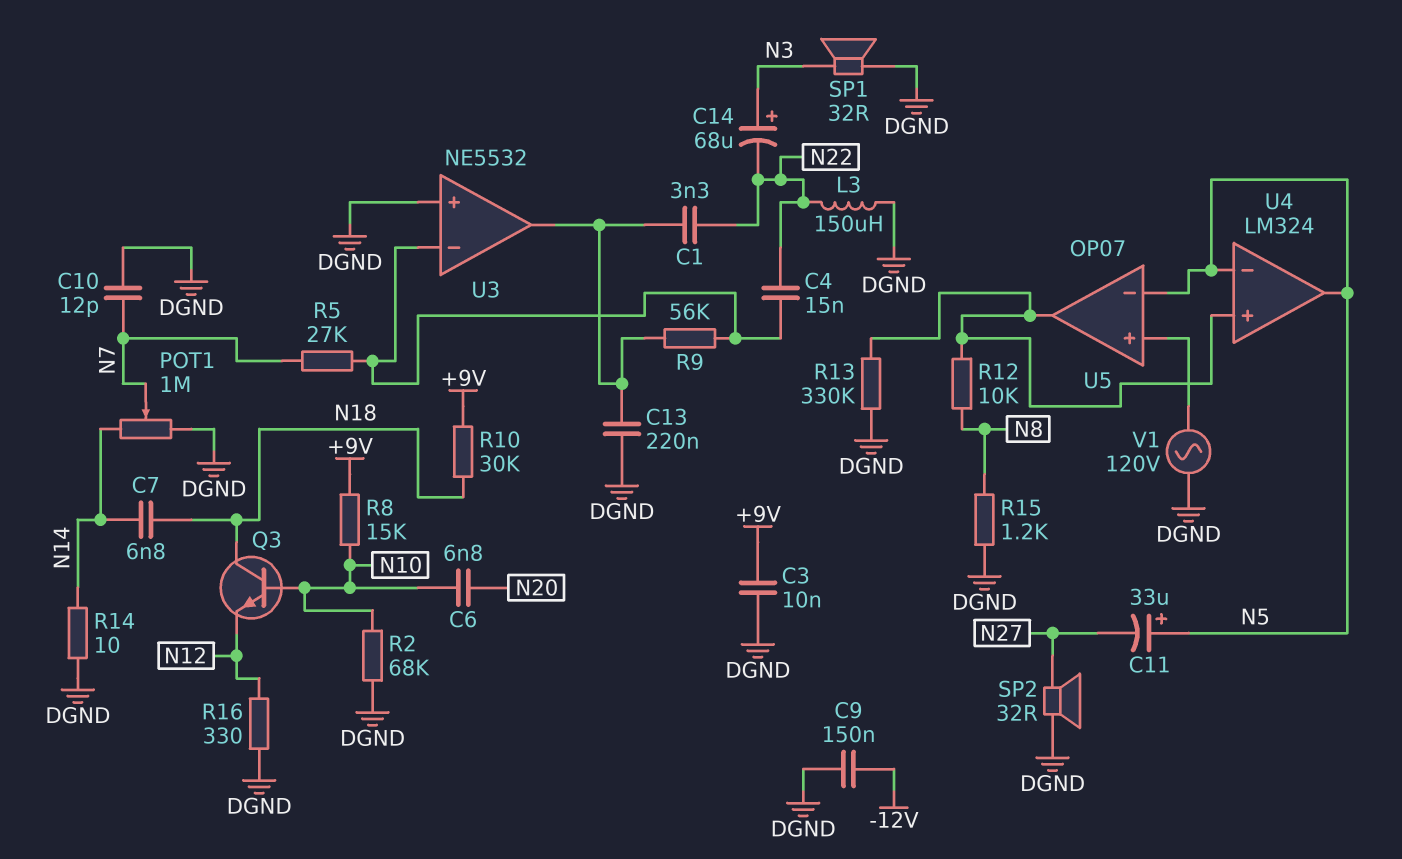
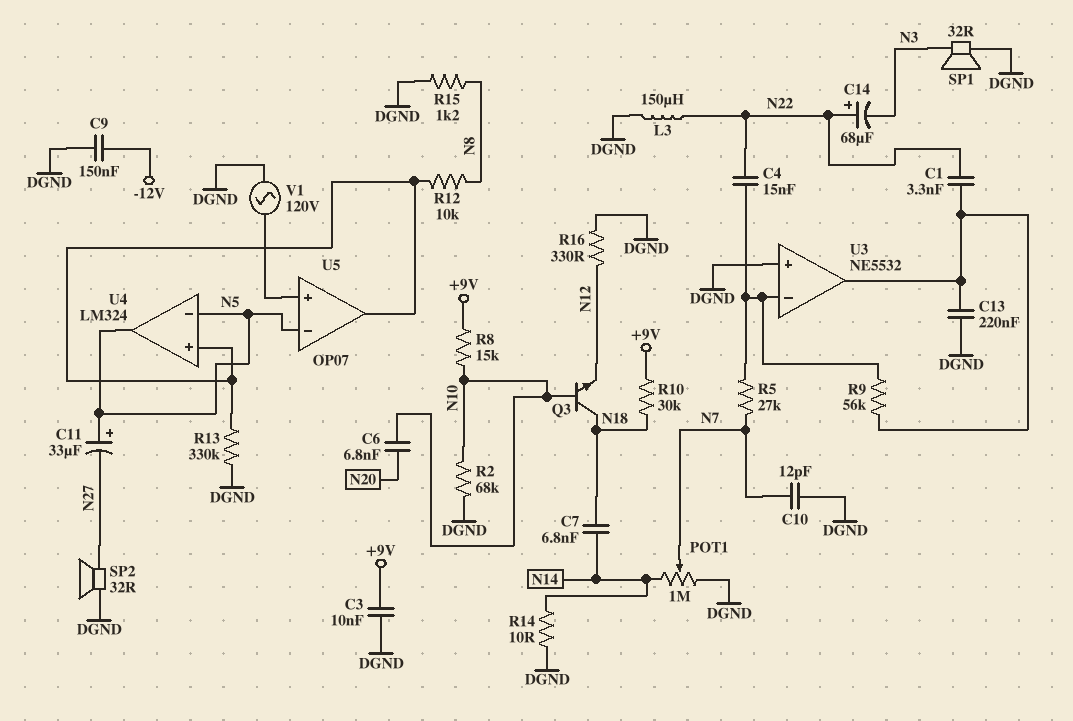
C14: 68uF (plus N3, minus N22) -> 68uF (plus N22, minus N3)

